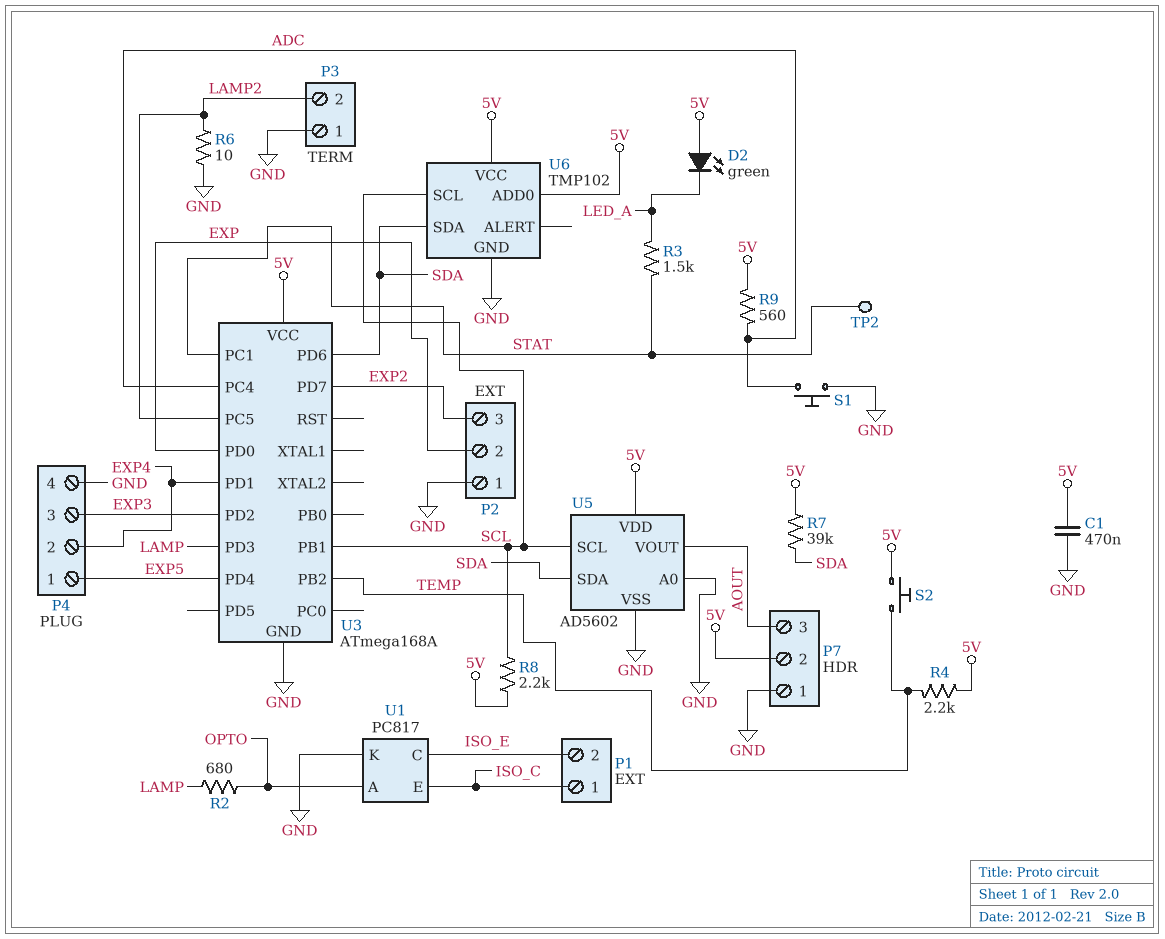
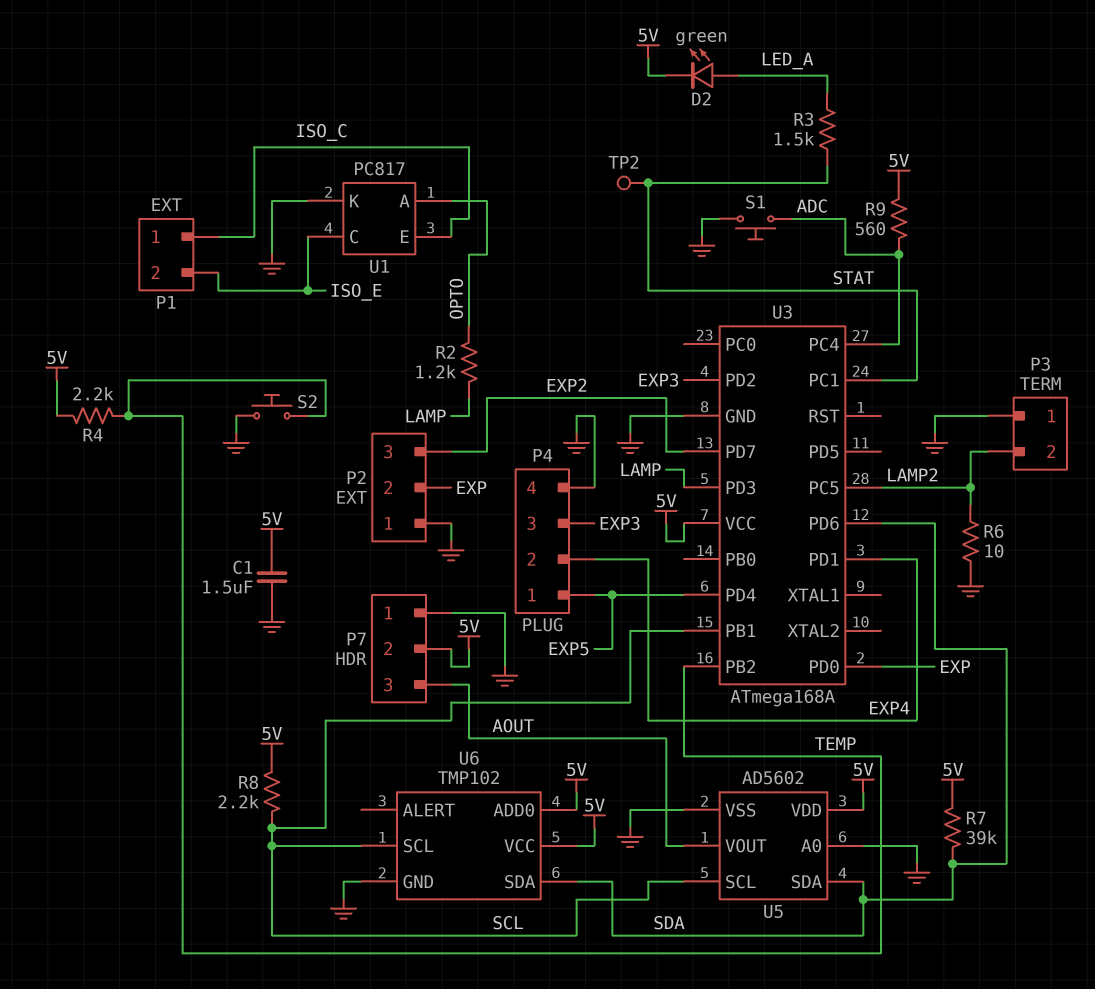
C1: 470nF (5V, GND) -> 1.5uF (5V, GND)
D2: LED green (A 5V, K LED_A) -> LED green (A LED_A, K 5V)
R2: 680 (LAMP, OPTO) -> 1.2k (LAMP, OPTO)
S2: button (5V, TEMP) -> button (GND, TEMP)

